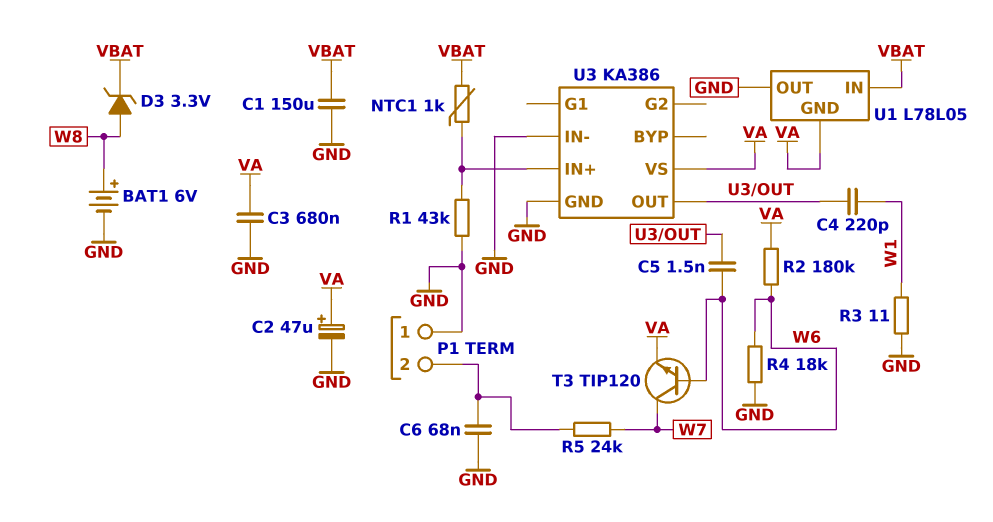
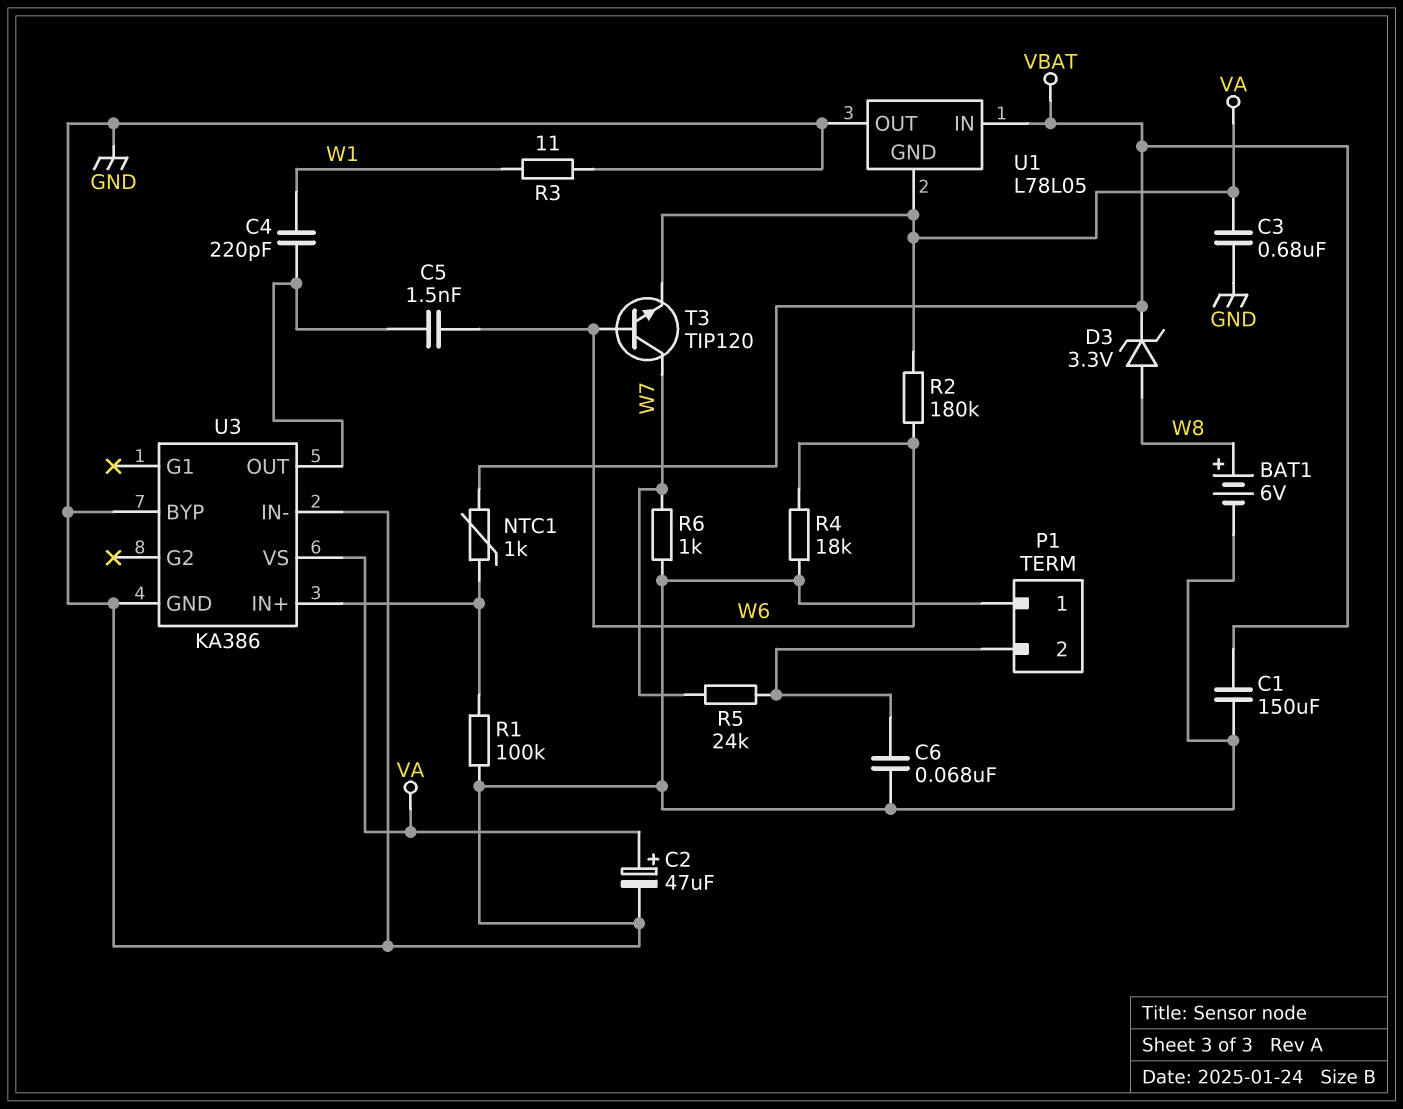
R1: 43k (GND, U3/IN+) -> 100k (GND, U3/IN+)
R6: none -> 1k (GND, W7)
U3 pin BYP: none -> GND

